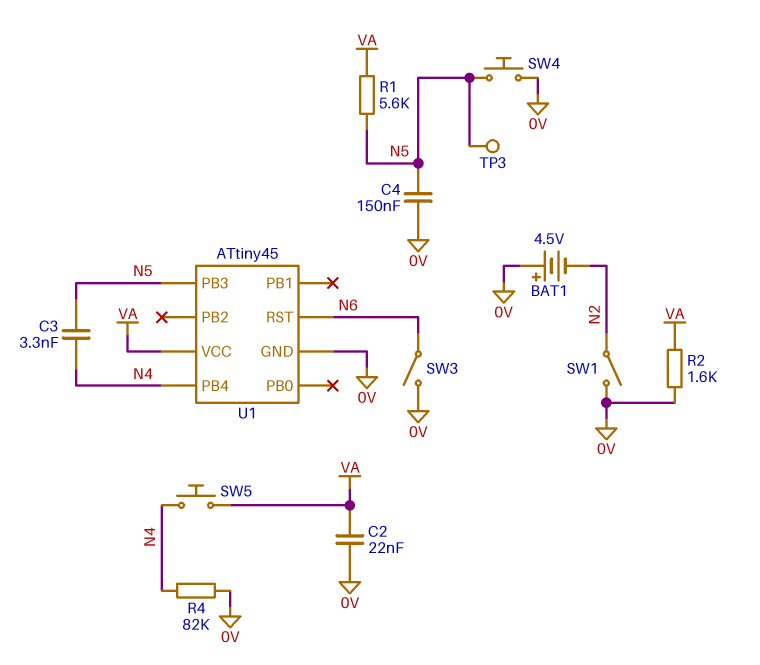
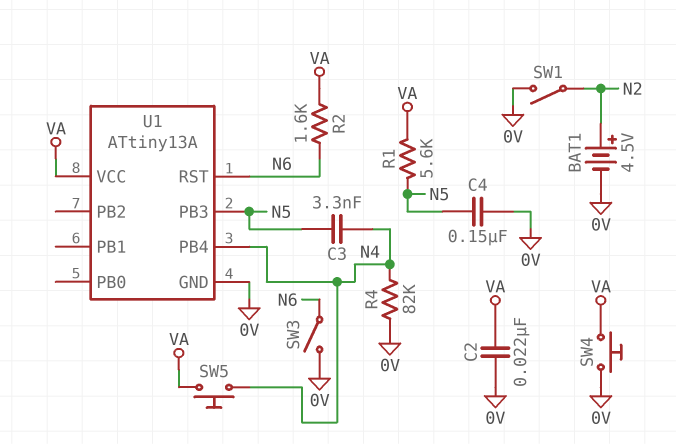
BAT1: 4.5V (plus 0V, minus N2) -> 4.5V (plus N2, minus 0V)
R2: 1.6k (0V, VA) -> 1.6k (N6, VA)
SW4: button (0V, N5) -> button (0V, VA)
TP3: test point (N5) -> none
U1: ATtiny45 -> ATtiny13A

